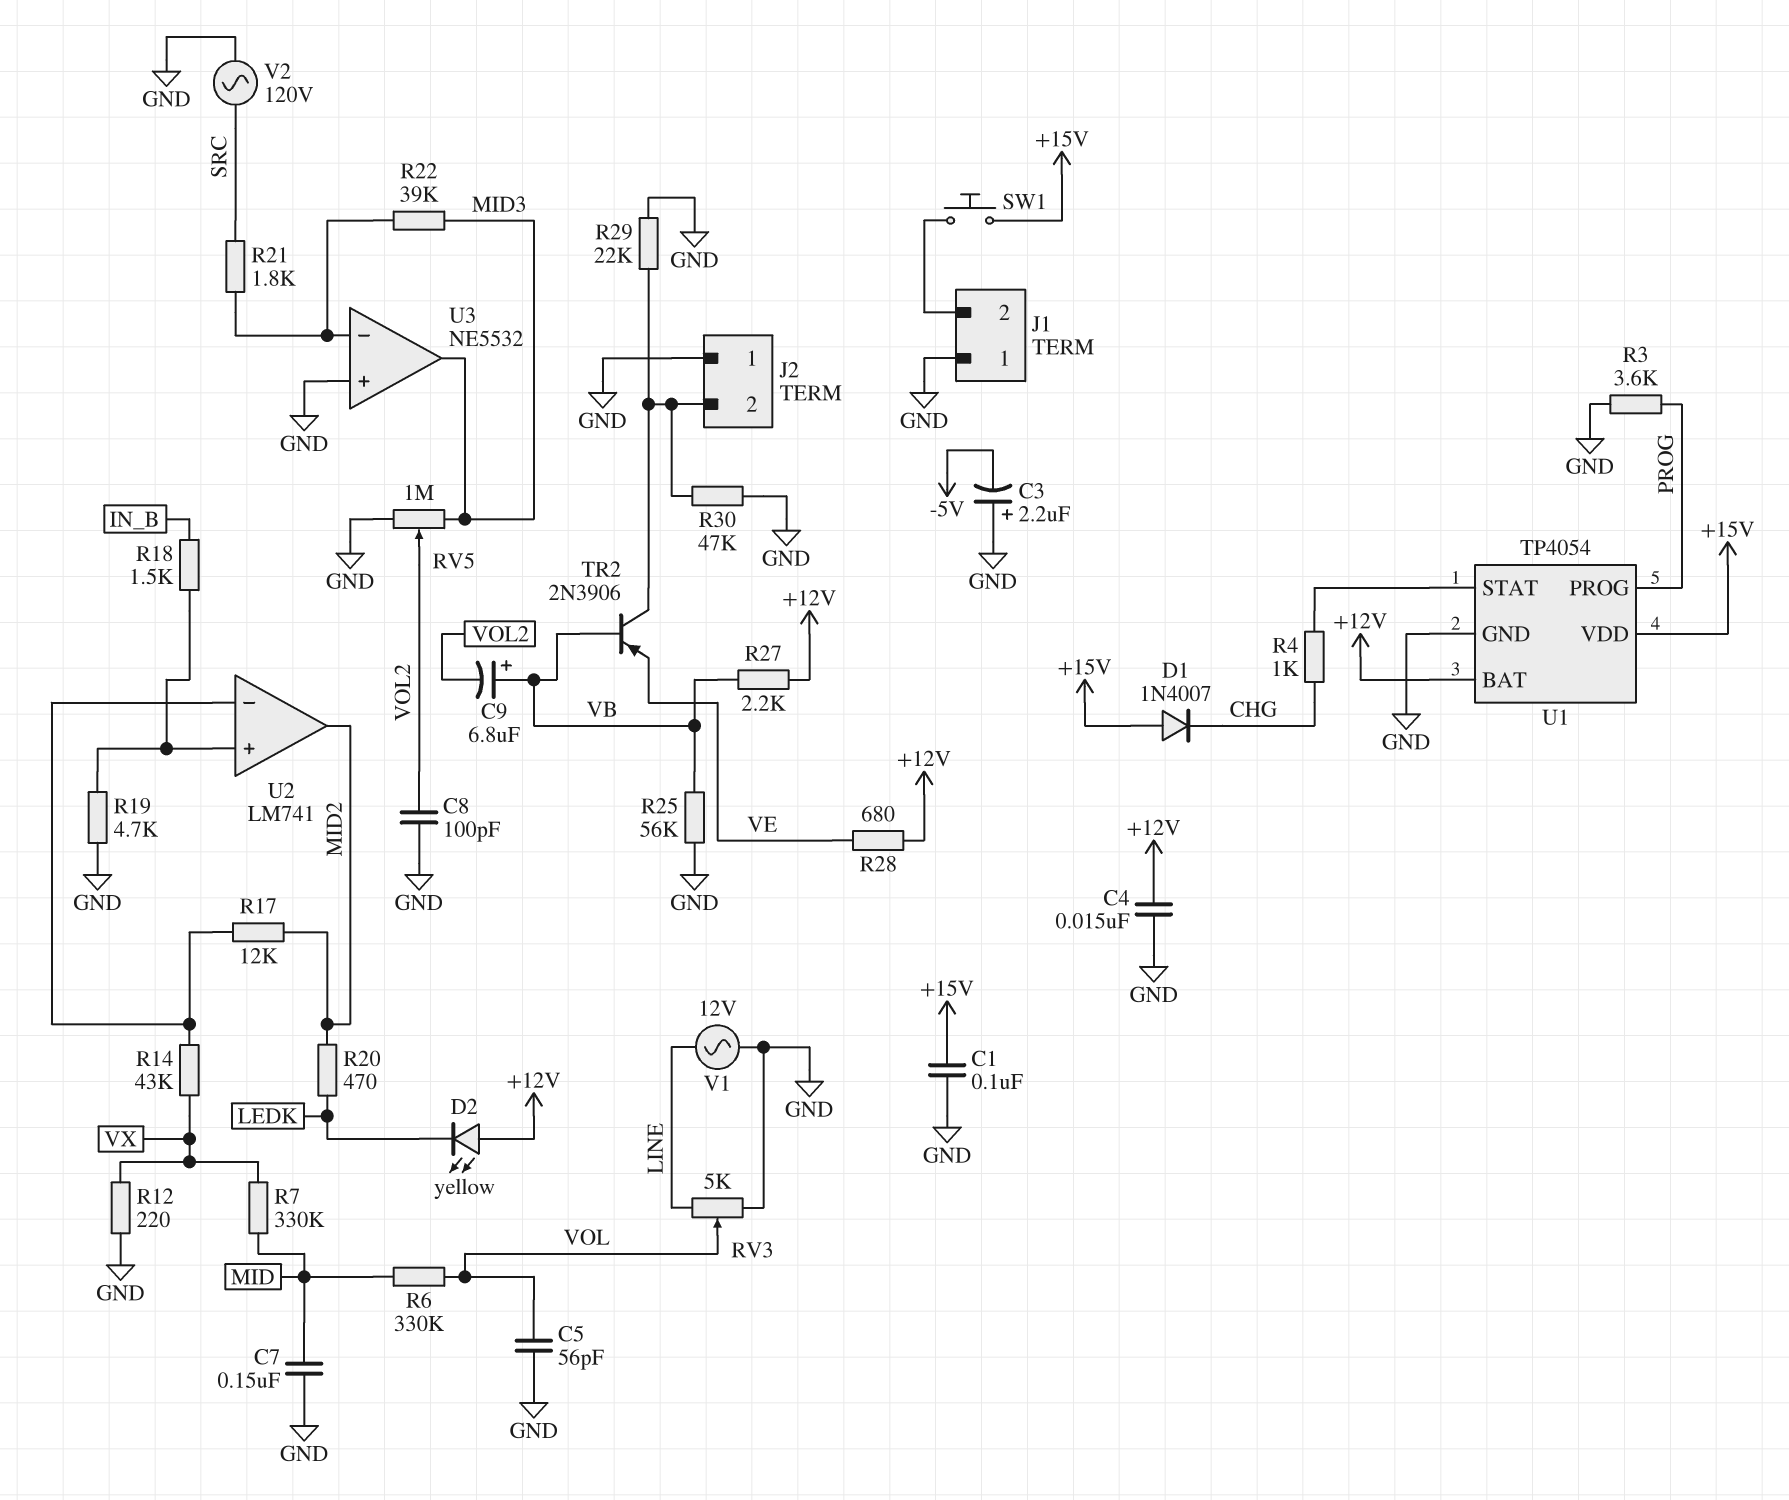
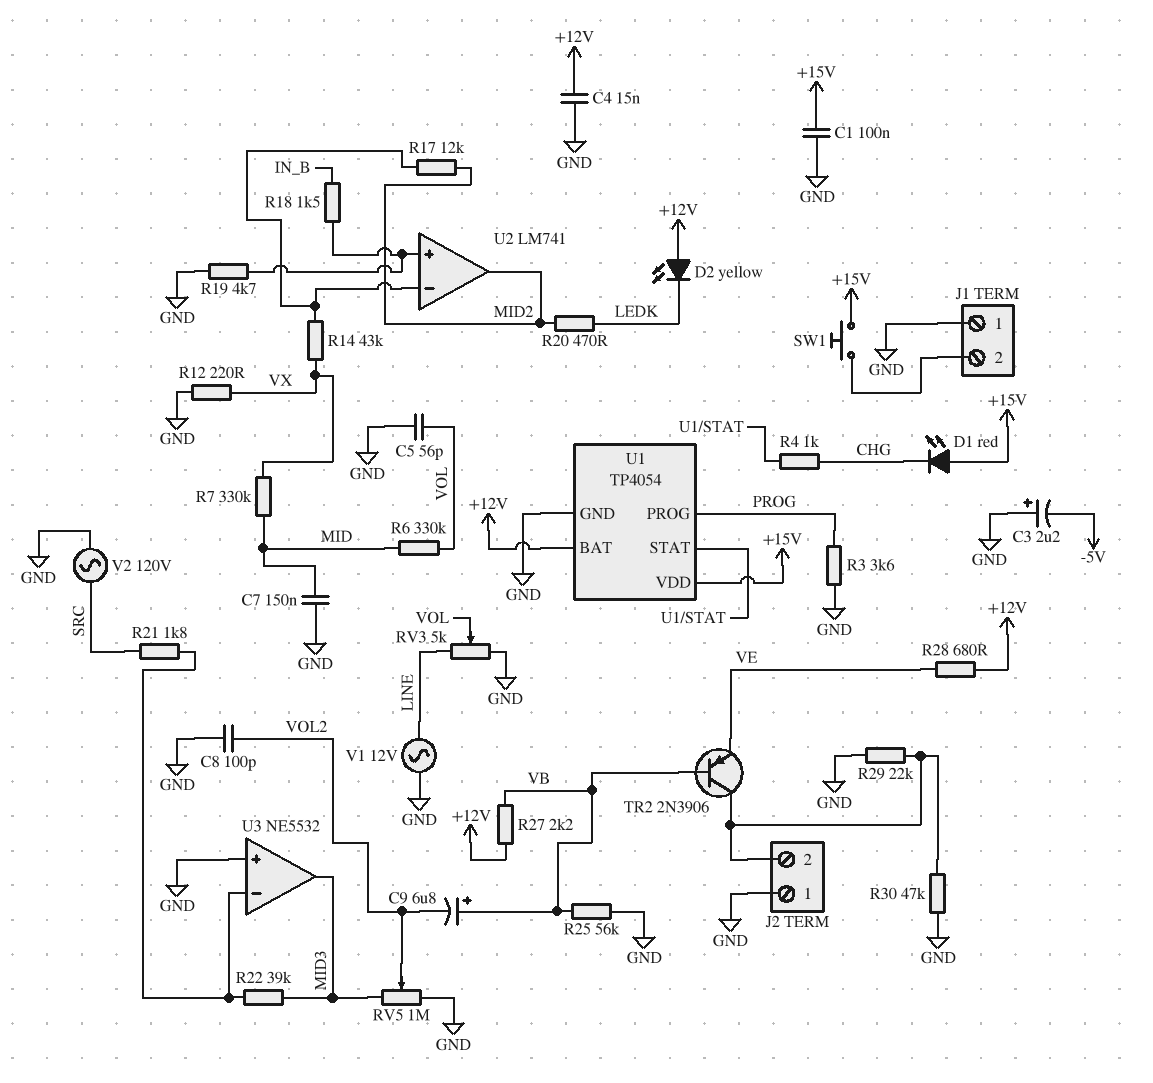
D1: diode 1N4007 (A +15V, K CHG) -> LED red (A +15V, K CHG)

